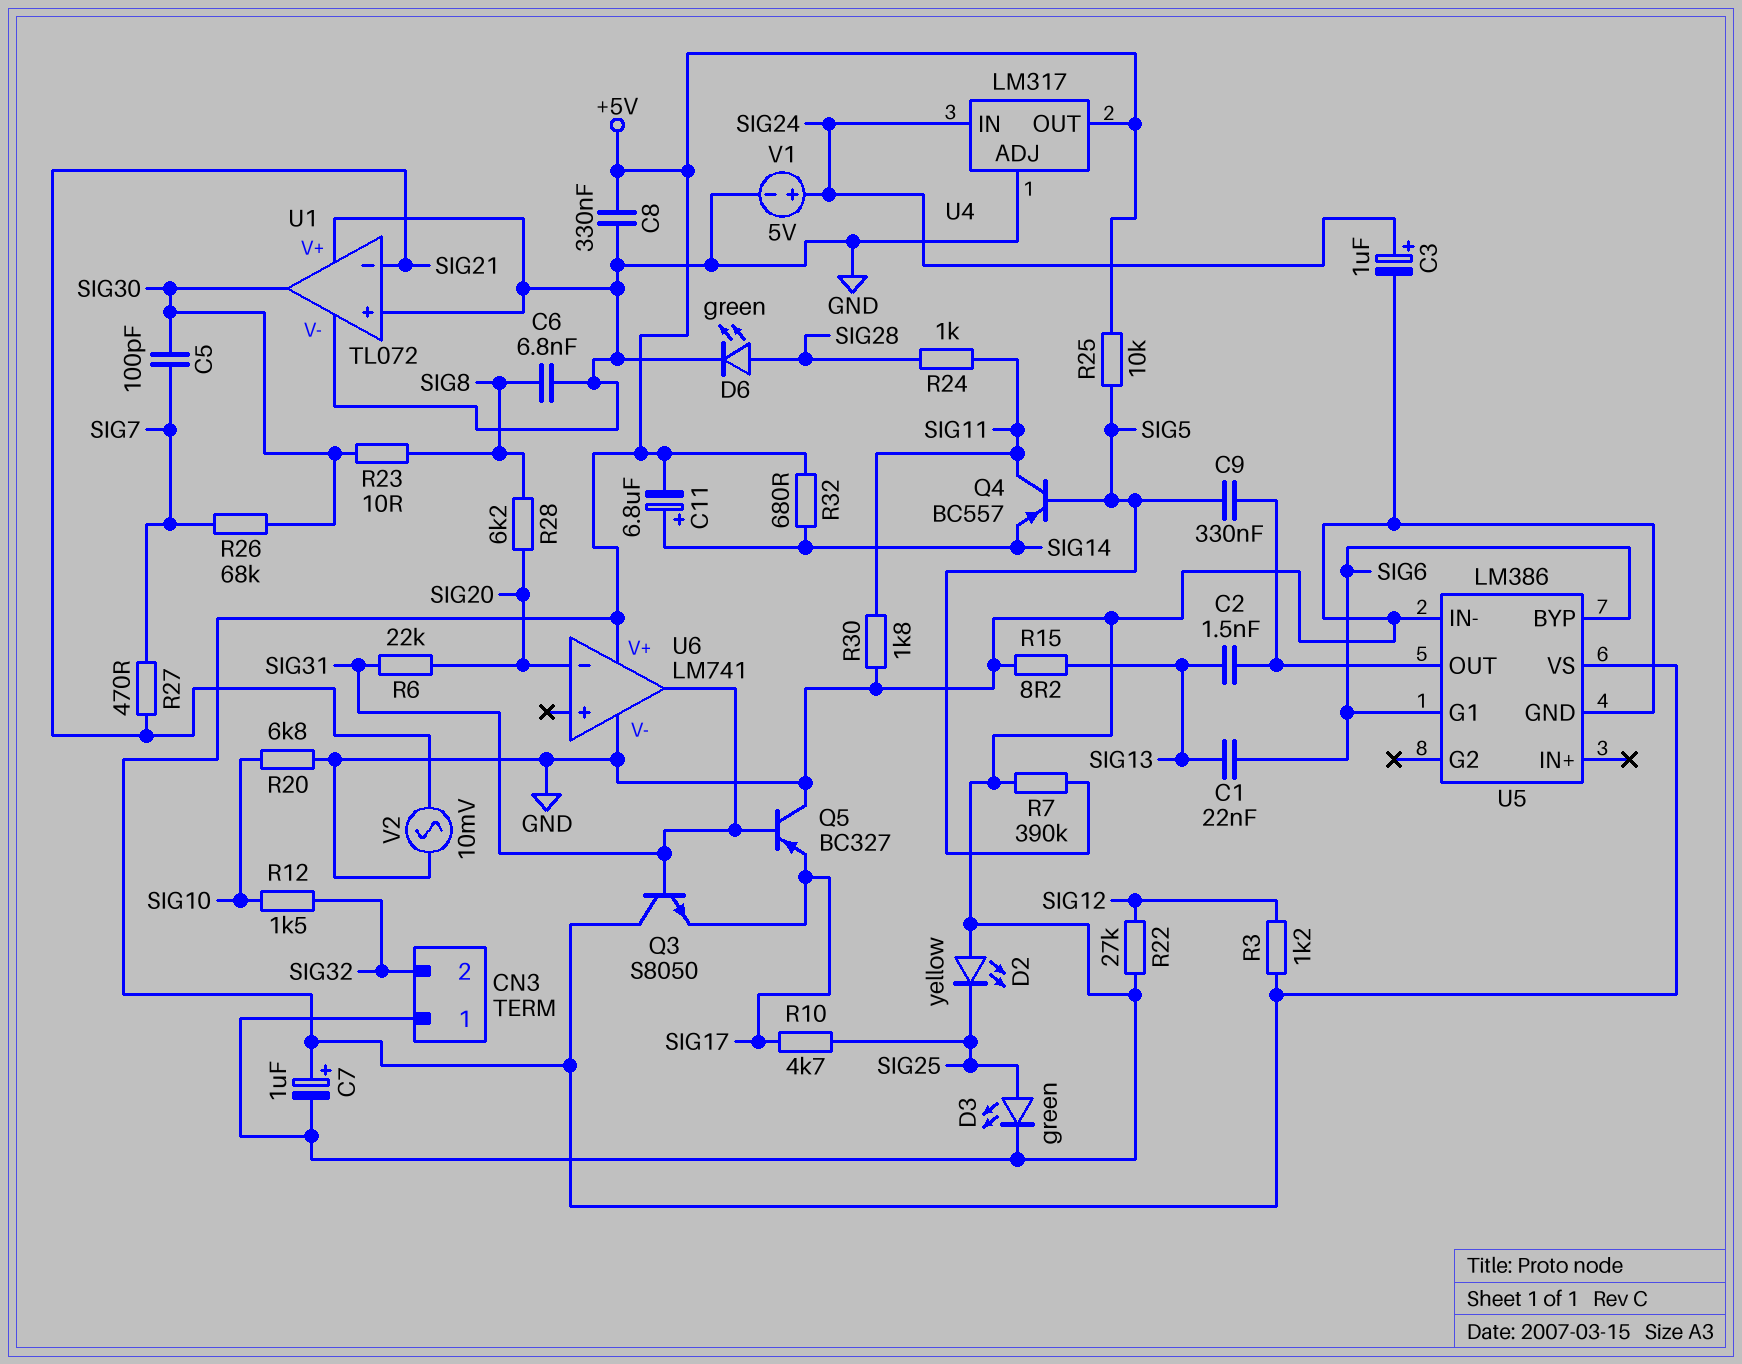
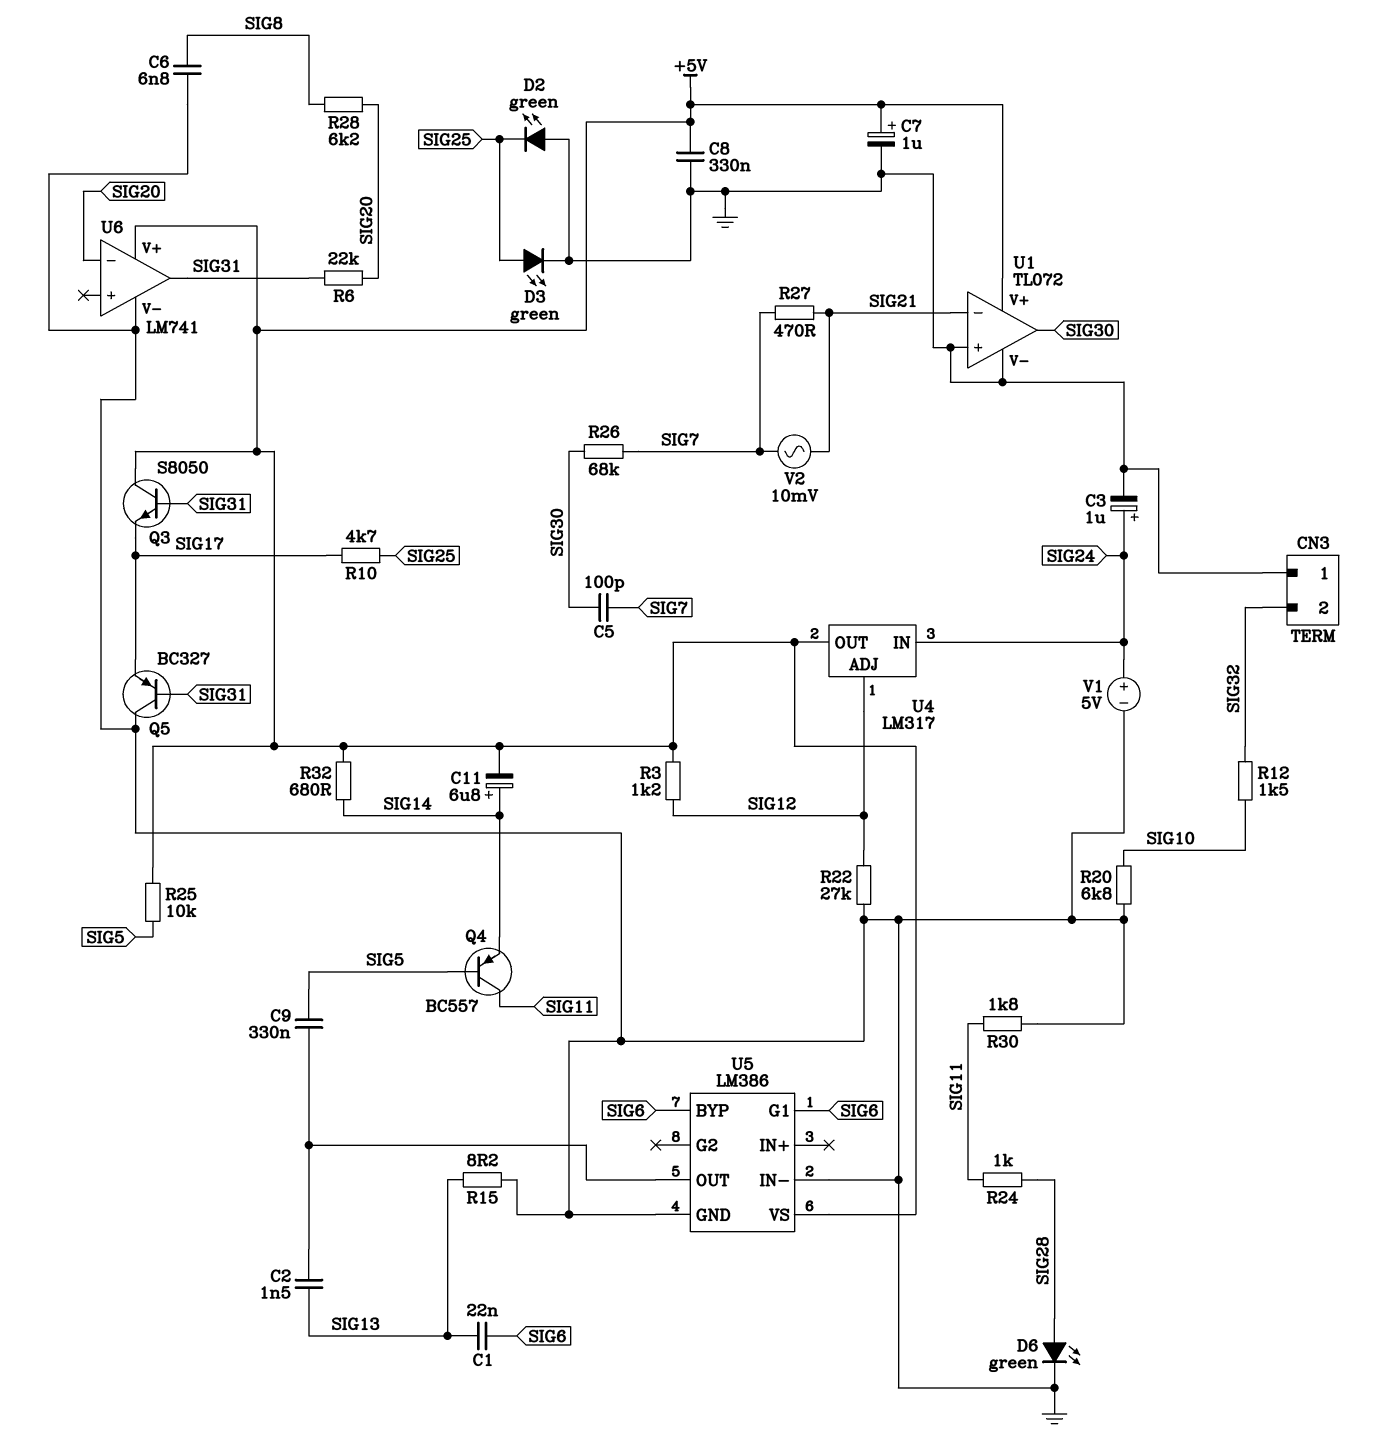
D2: LED yellow (A GND, K SIG25) -> LED green (A GND, K SIG25)
R7: 390k (GND, SIG5) -> none
R23: 10 (SIG8, SIG30) -> none
U1 pin V+: GND -> +5V
U4 pin ADJ: GND -> SIG12
V2: AC 10mV (GND, SIG21) -> AC 10mV (SIG7, SIG21)

